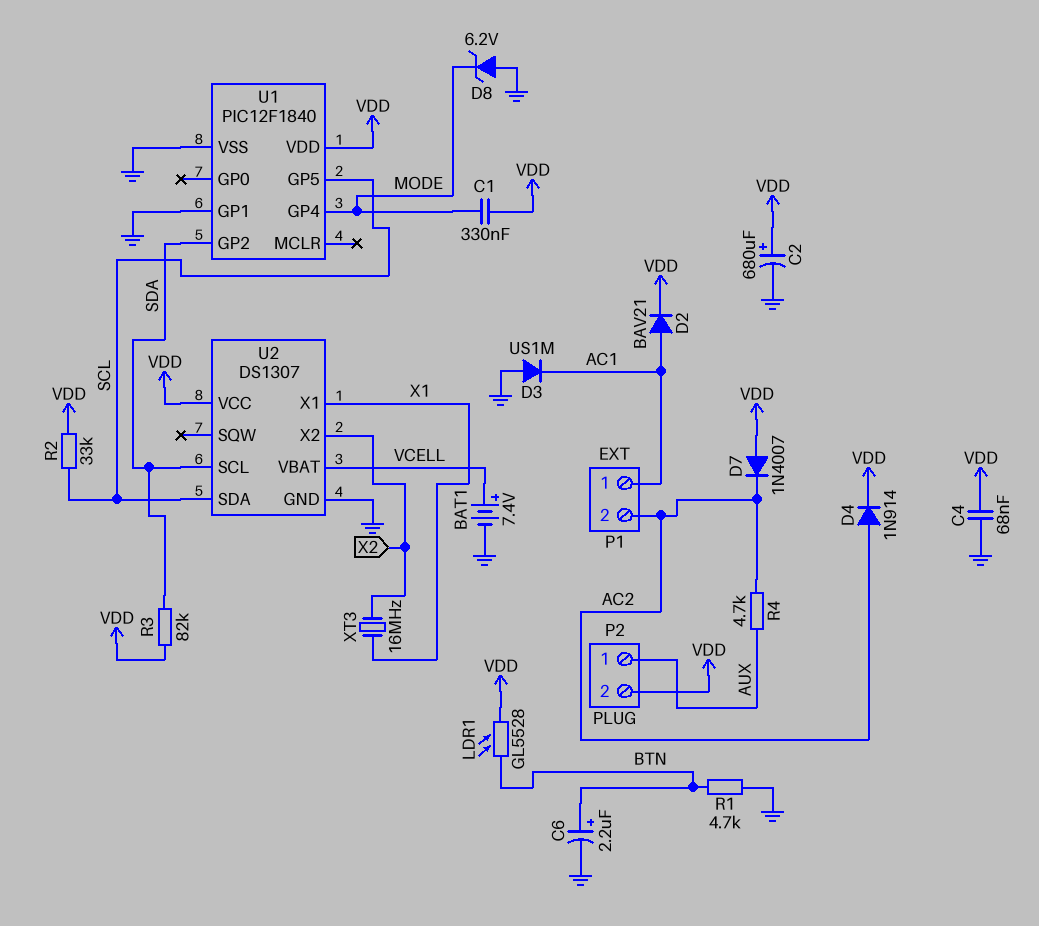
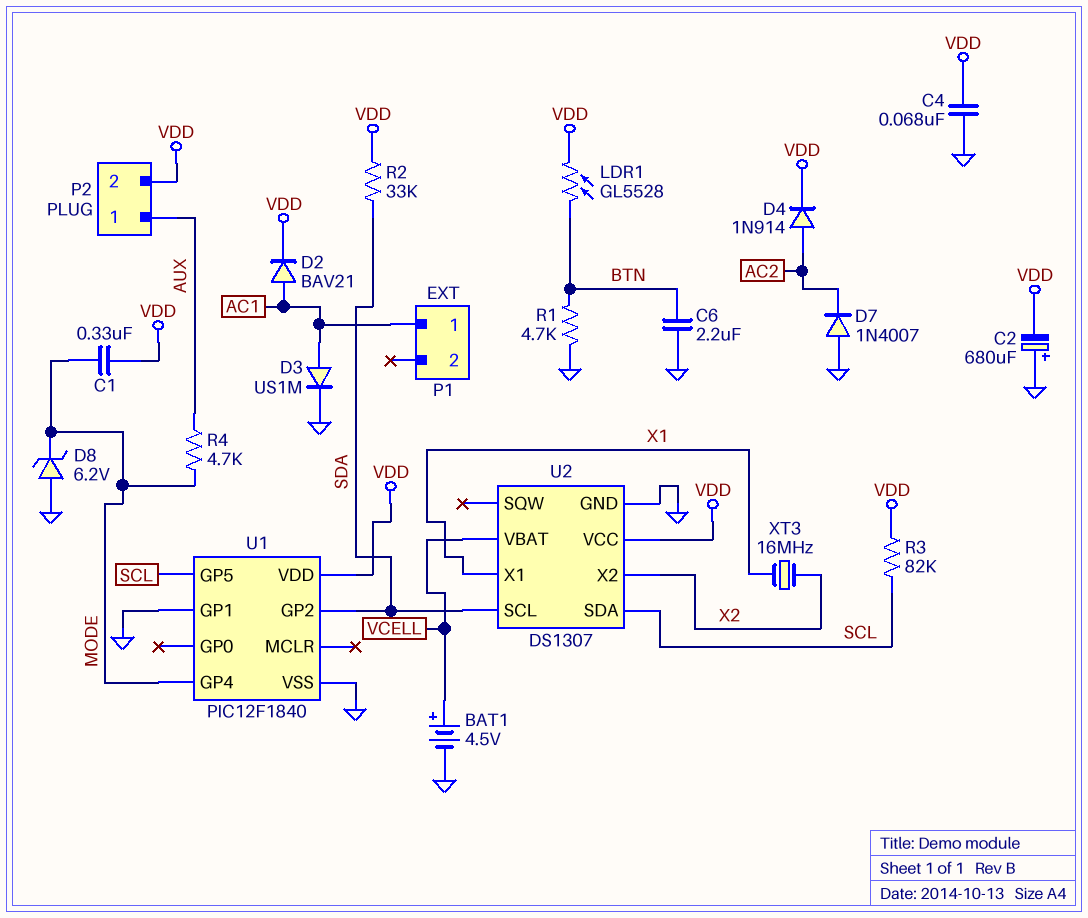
BAT1: 7.4V (plus VCELL, minus GND) -> 4.5V (plus VCELL, minus GND)
C2: 680uF (plus VDD, minus GND) -> 680uF (plus GND, minus VDD)
C6: 2.2uF (plus BTN, minus GND) -> 2.2uF (BTN, GND)
D3: diode US1M (A GND, K AC1) -> diode US1M (A AC1, K GND)
D7: diode 1N4007 (A VDD, K AC2) -> diode 1N4007 (A GND, K AC2)
P1 pin 2: AC2 -> none
R2: 33k (SCL, VDD) -> 33k (SDA, VDD)
R3: 82k (SDA, VDD) -> 82k (SCL, VDD)
R4: 4.7k (AC2, AUX) -> 4.7k (AUX, MODE)

